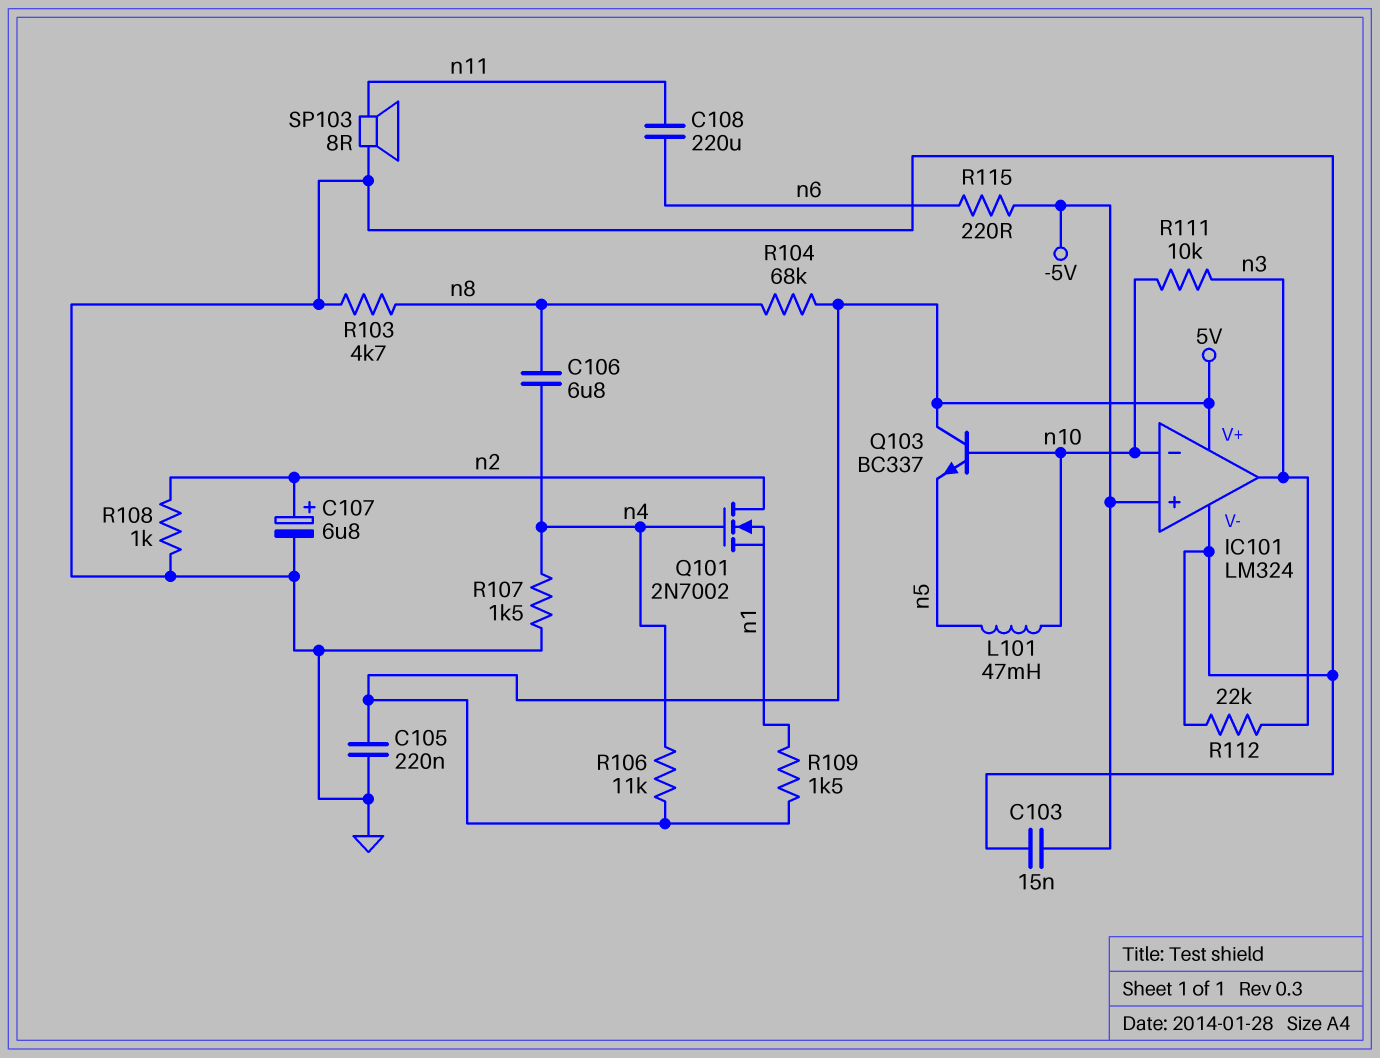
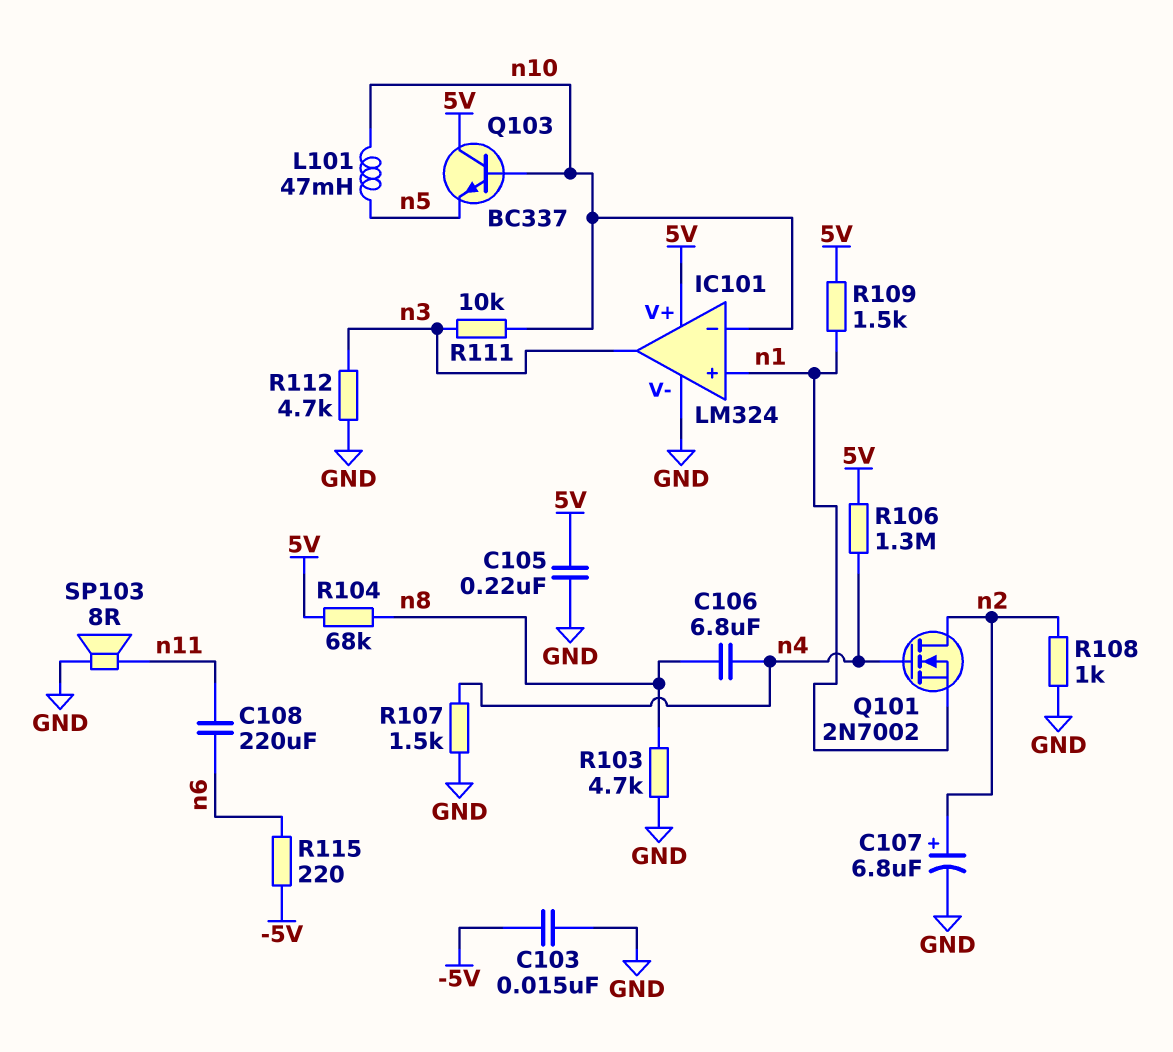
IC101 pin in+: -5V -> n1
R106: 11k (5V, n4) -> 1.3M (5V, n4)
R112: 22k (GND, n3) -> 4.7k (GND, n3)

